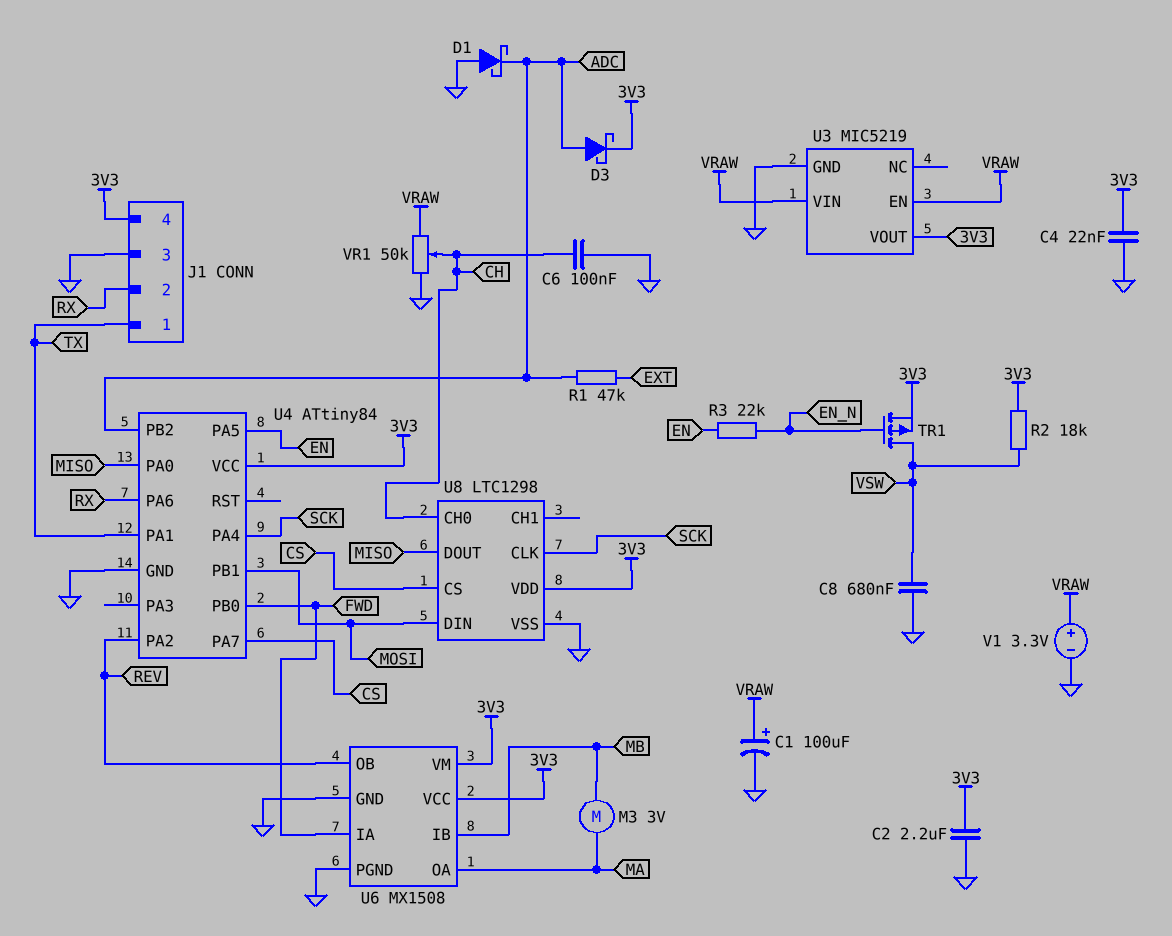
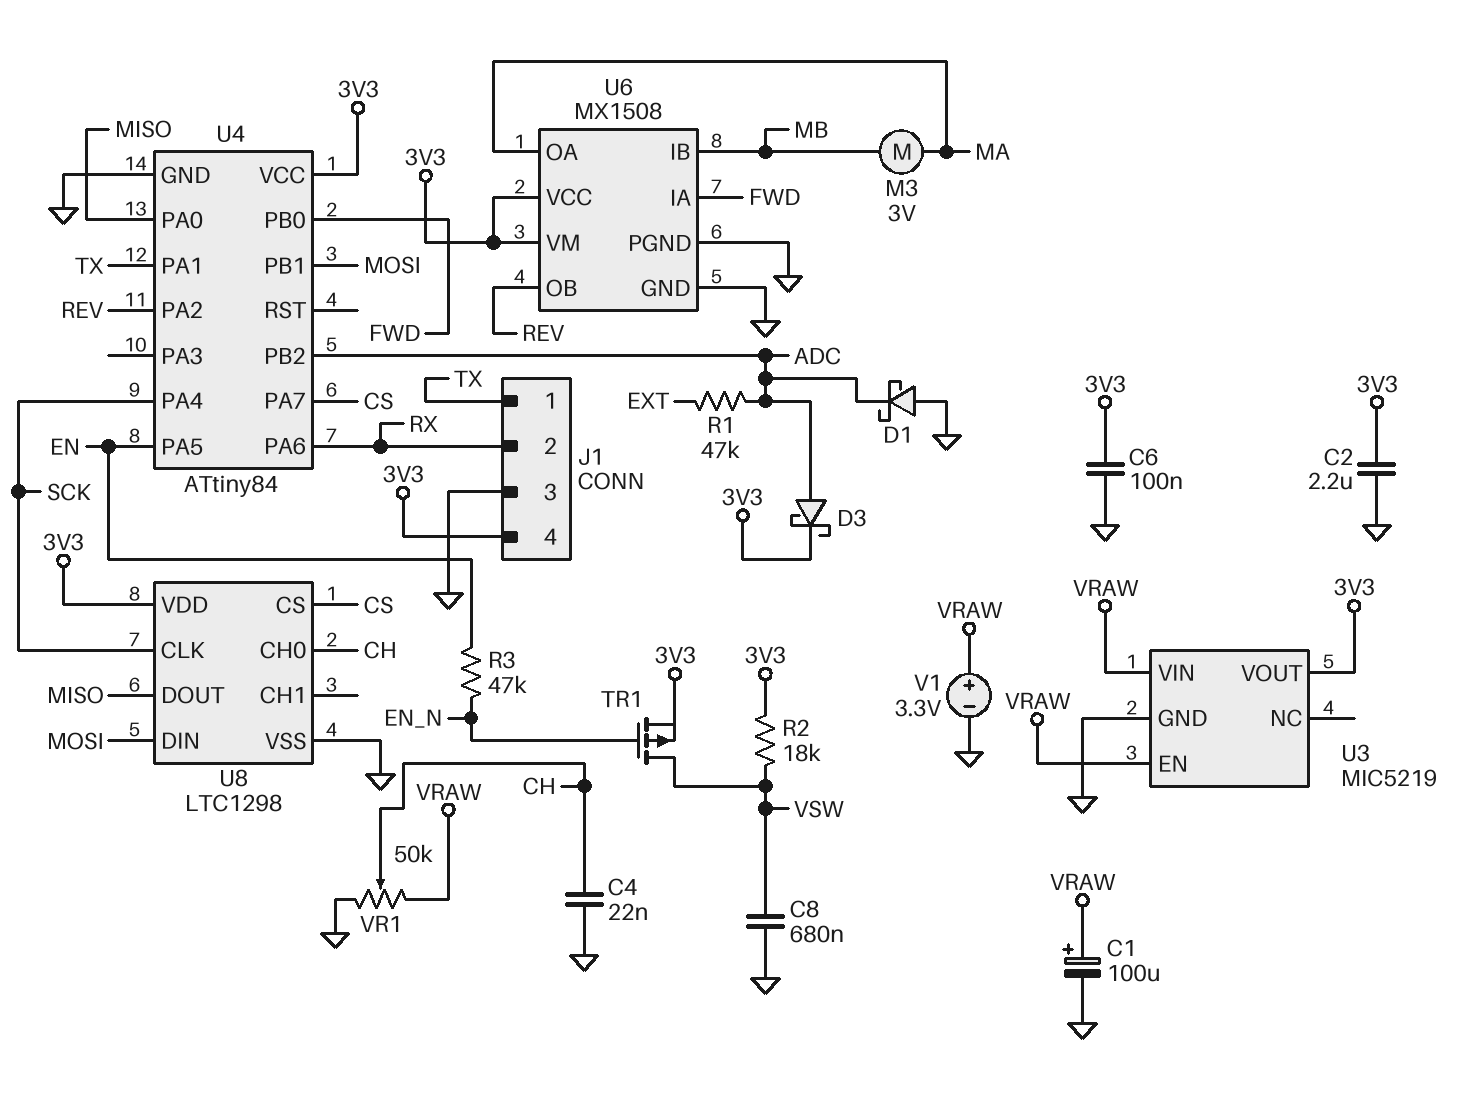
C4: 22nF (3V3, GND) -> 22nF (CH, GND)
C6: 100nF (CH, GND) -> 100nF (3V3, GND)
R3: 22k (EN, EN_N) -> 47k (EN, EN_N)

